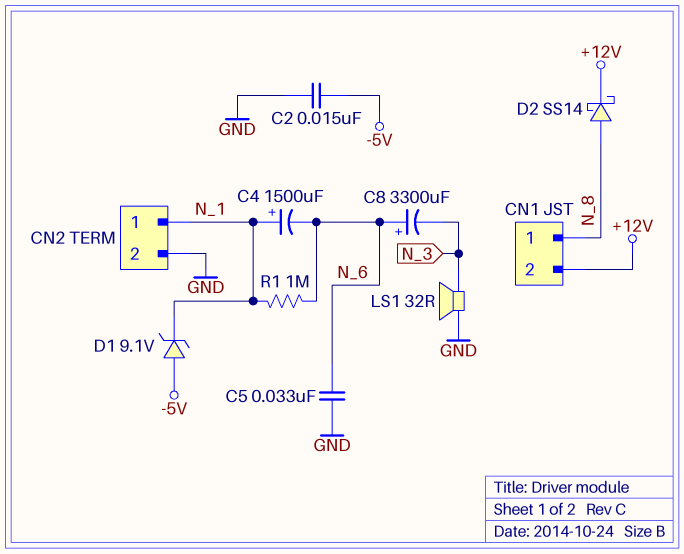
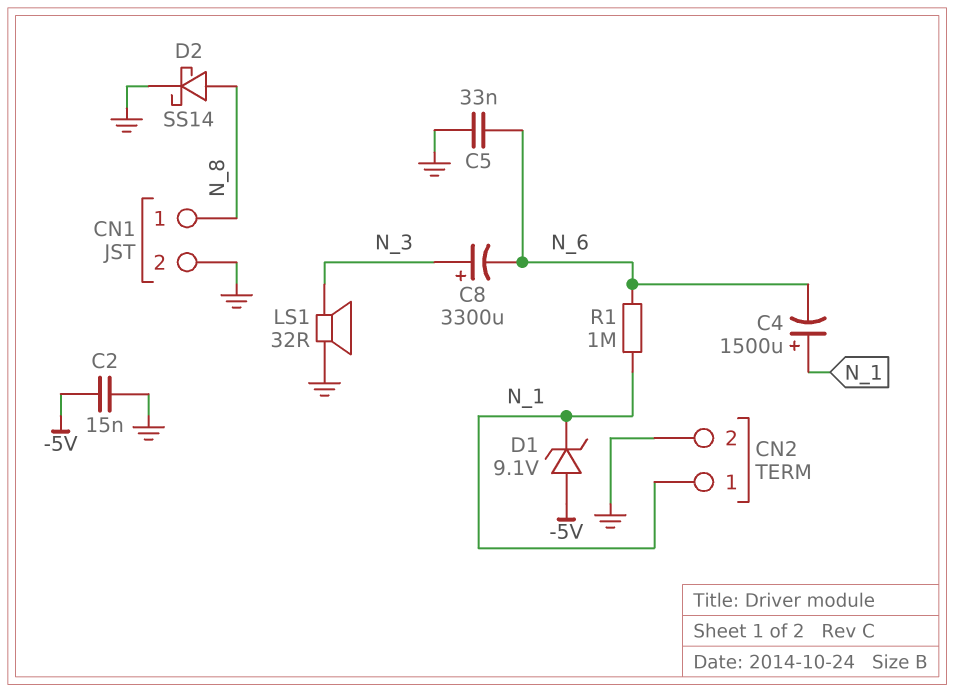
C8: 3300uF (plus N_6, minus N_3) -> 3300uF (plus N_3, minus N_6)
CN1 pin 2: +12V -> GND
D2: schottky SS14 (A N_8, K +12V) -> schottky SS14 (A N_8, K GND)

